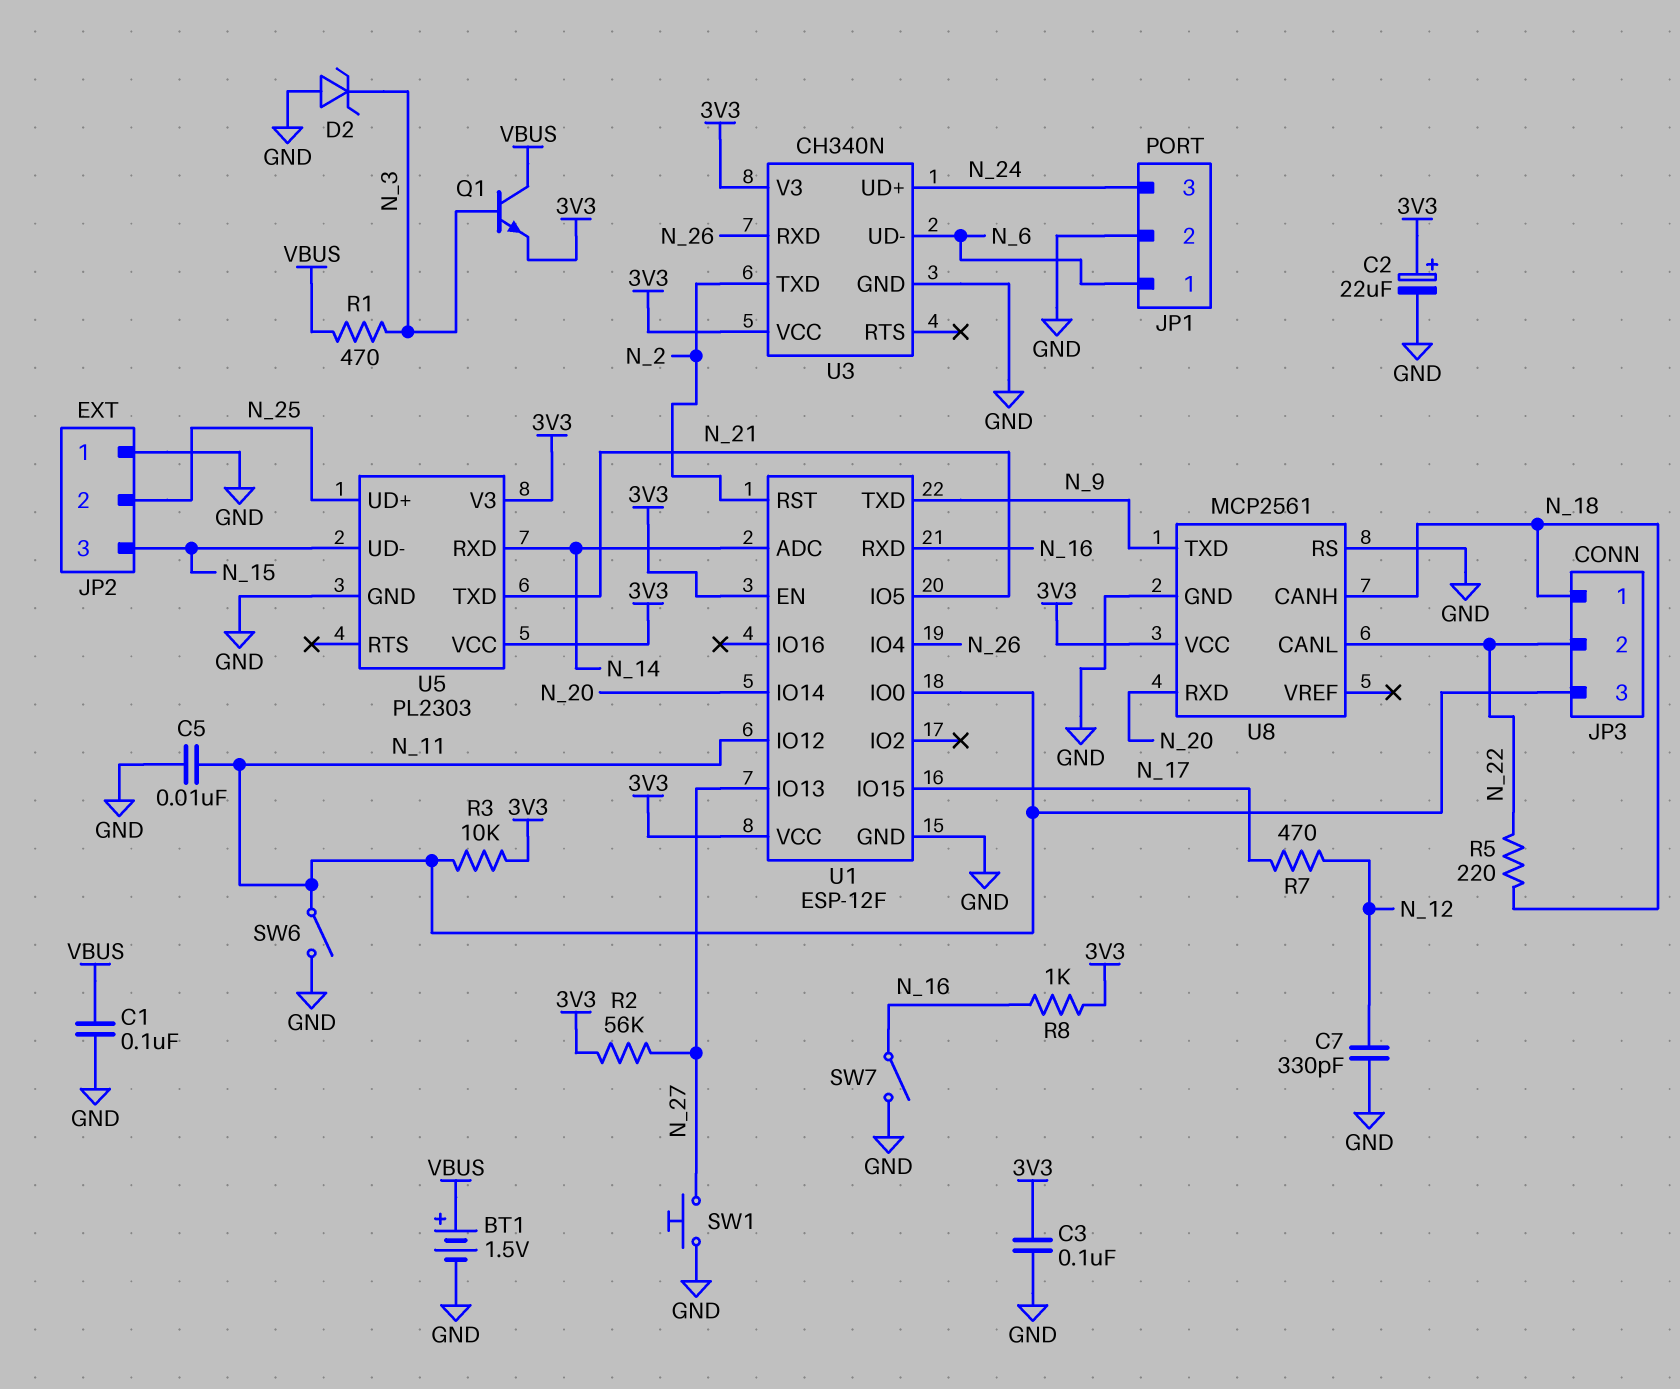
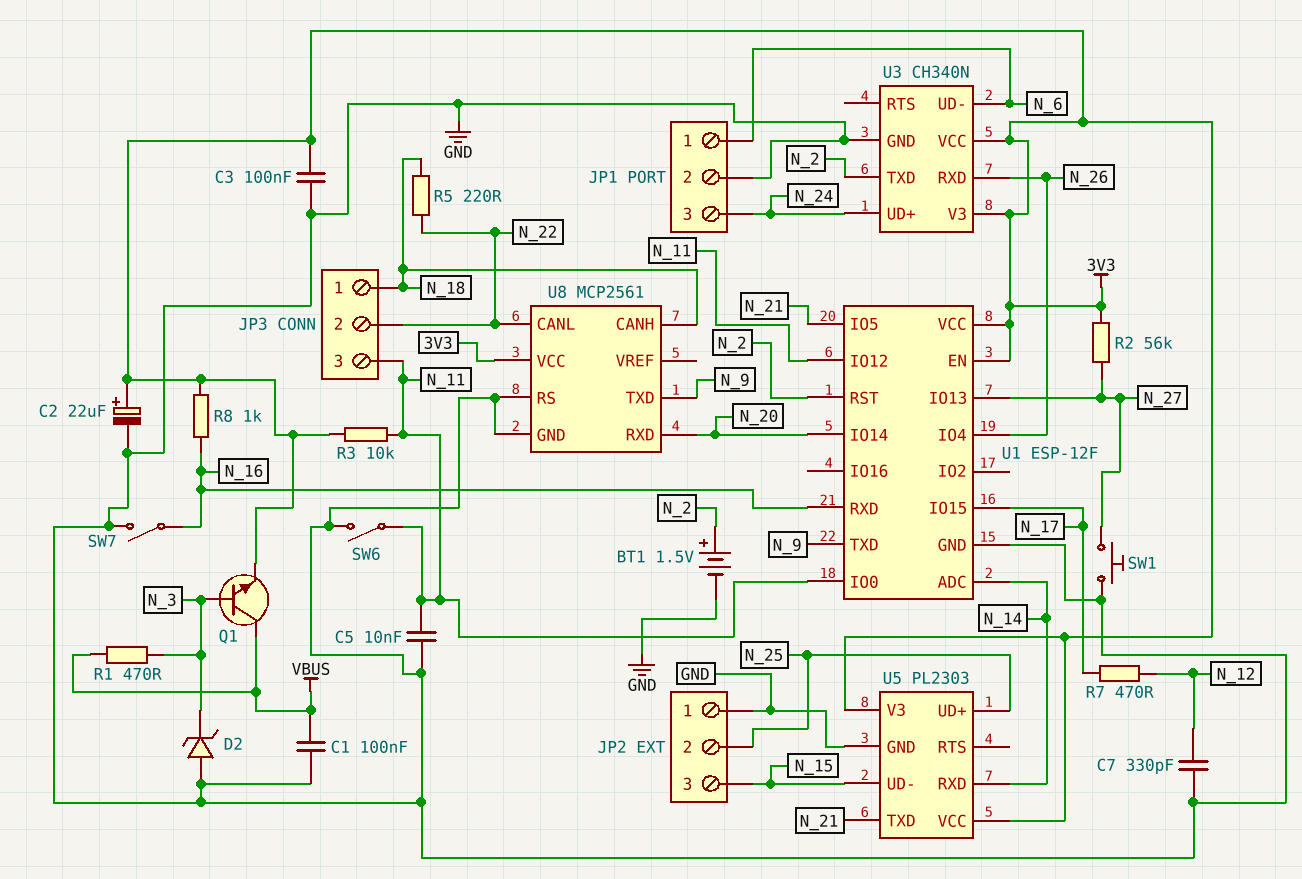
BT1: 1.5V (plus VBUS, minus GND) -> 1.5V (plus N_2, minus GND)

